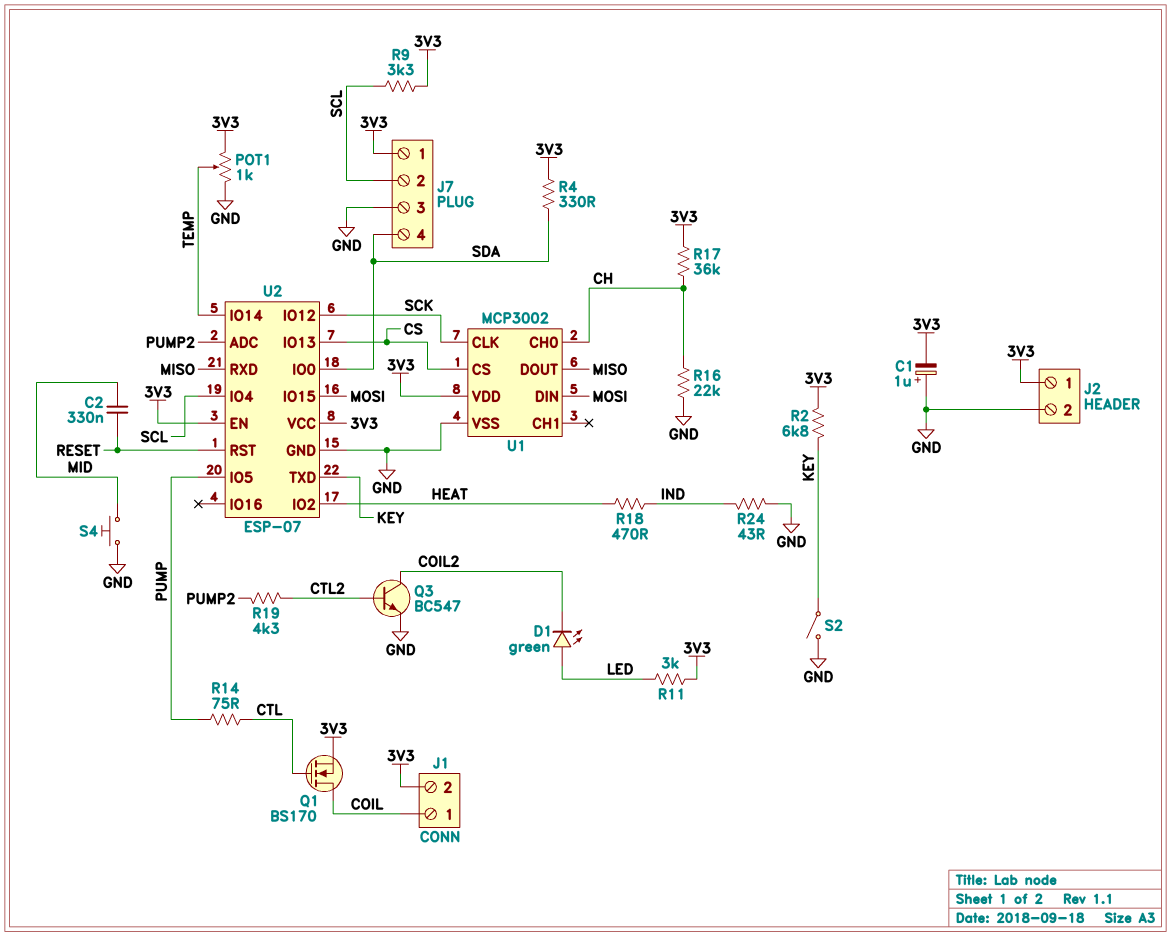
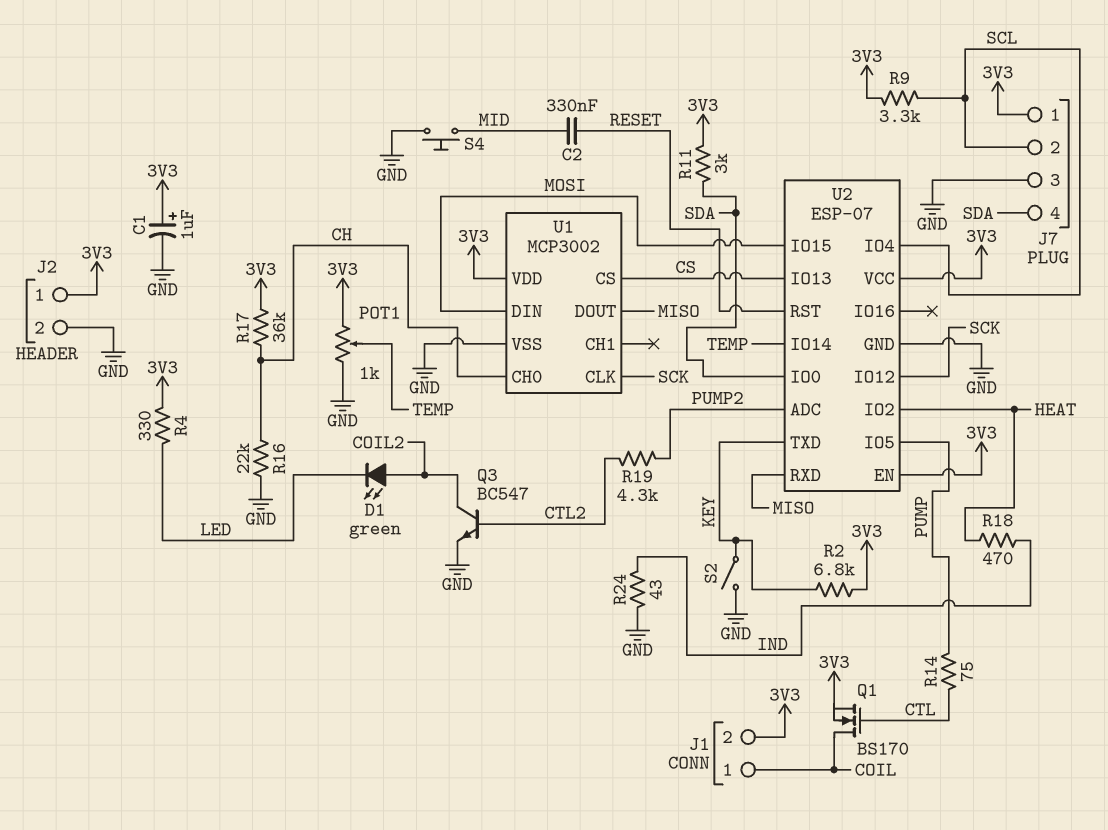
C1: 1uF (plus GND, minus 3V3) -> 1uF (plus 3V3, minus GND)
D1: LED green (A LED, K COIL2) -> LED green (A COIL2, K LED)
R4: 330 (3V3, SDA) -> 330 (3V3, LED)
R11: 3k (3V3, LED) -> 3k (3V3, SDA)

